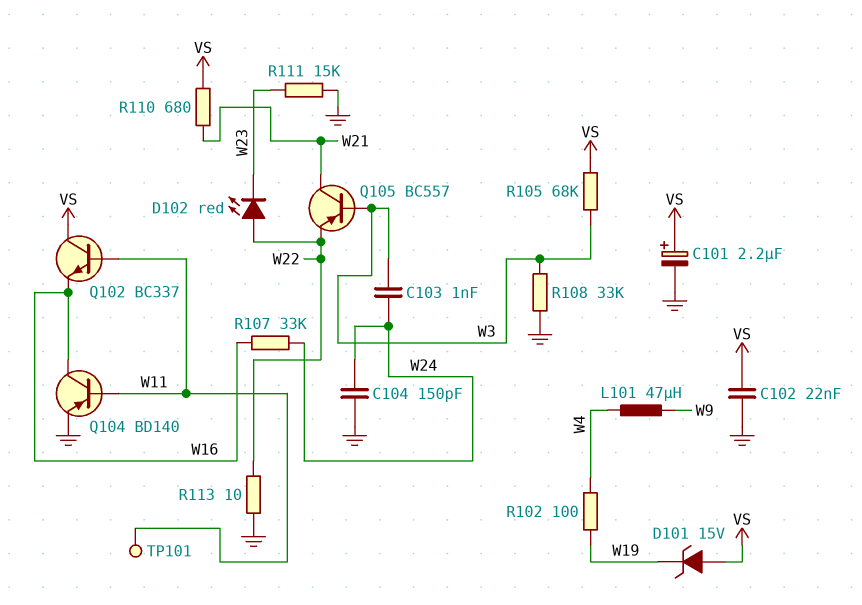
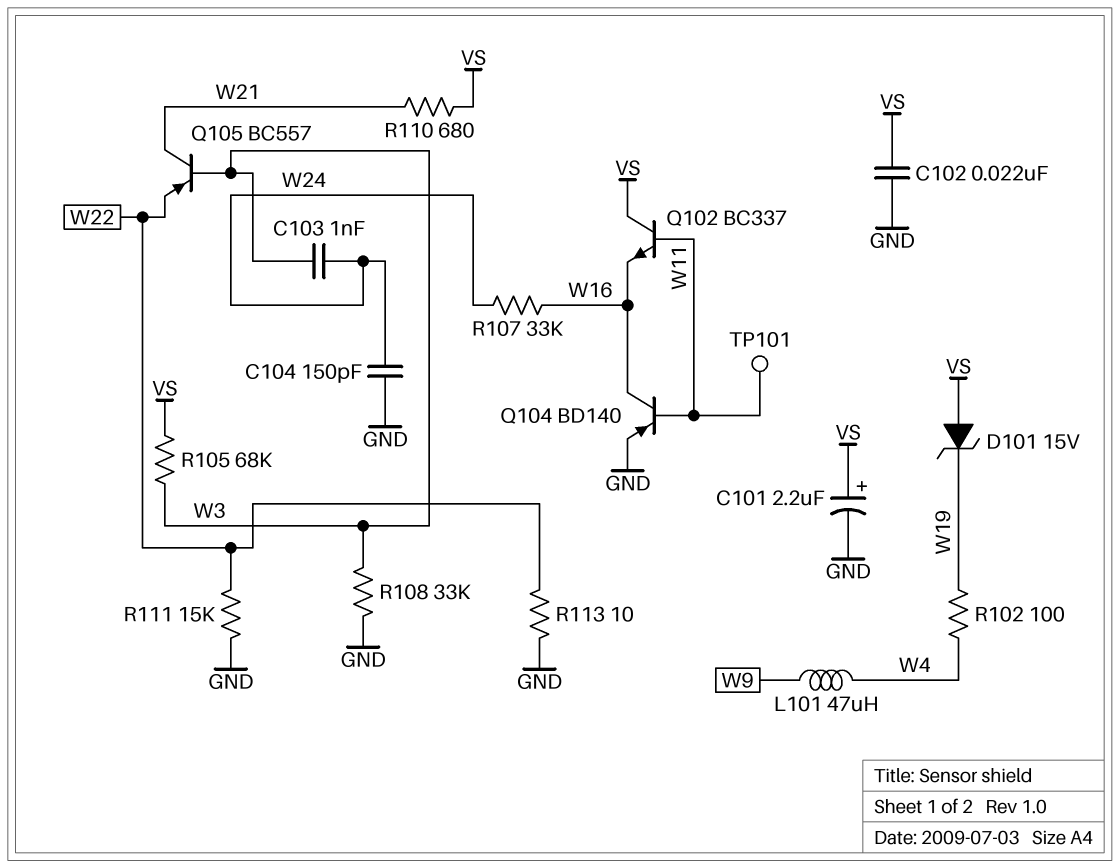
D102: LED red (A W22, K W23) -> none
R111: 15k (GND, W23) -> 15k (GND, W22)

